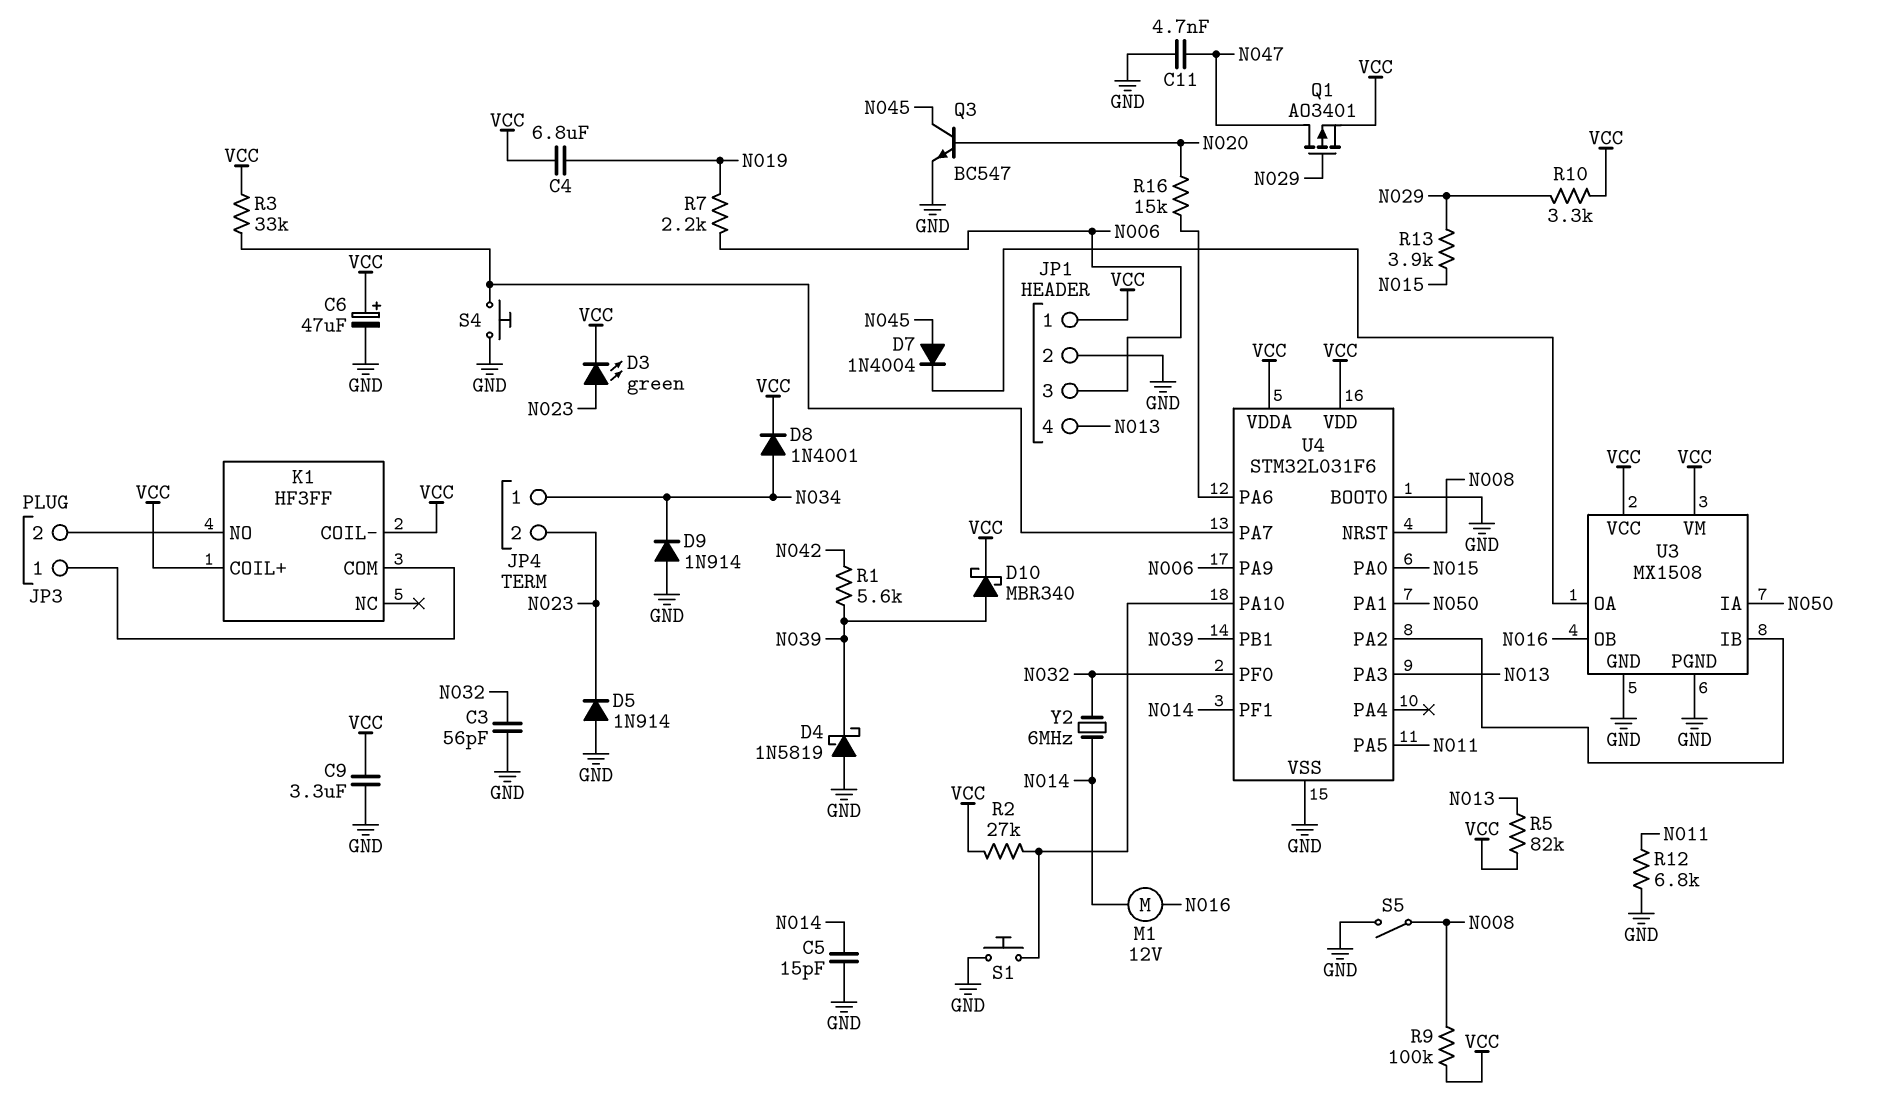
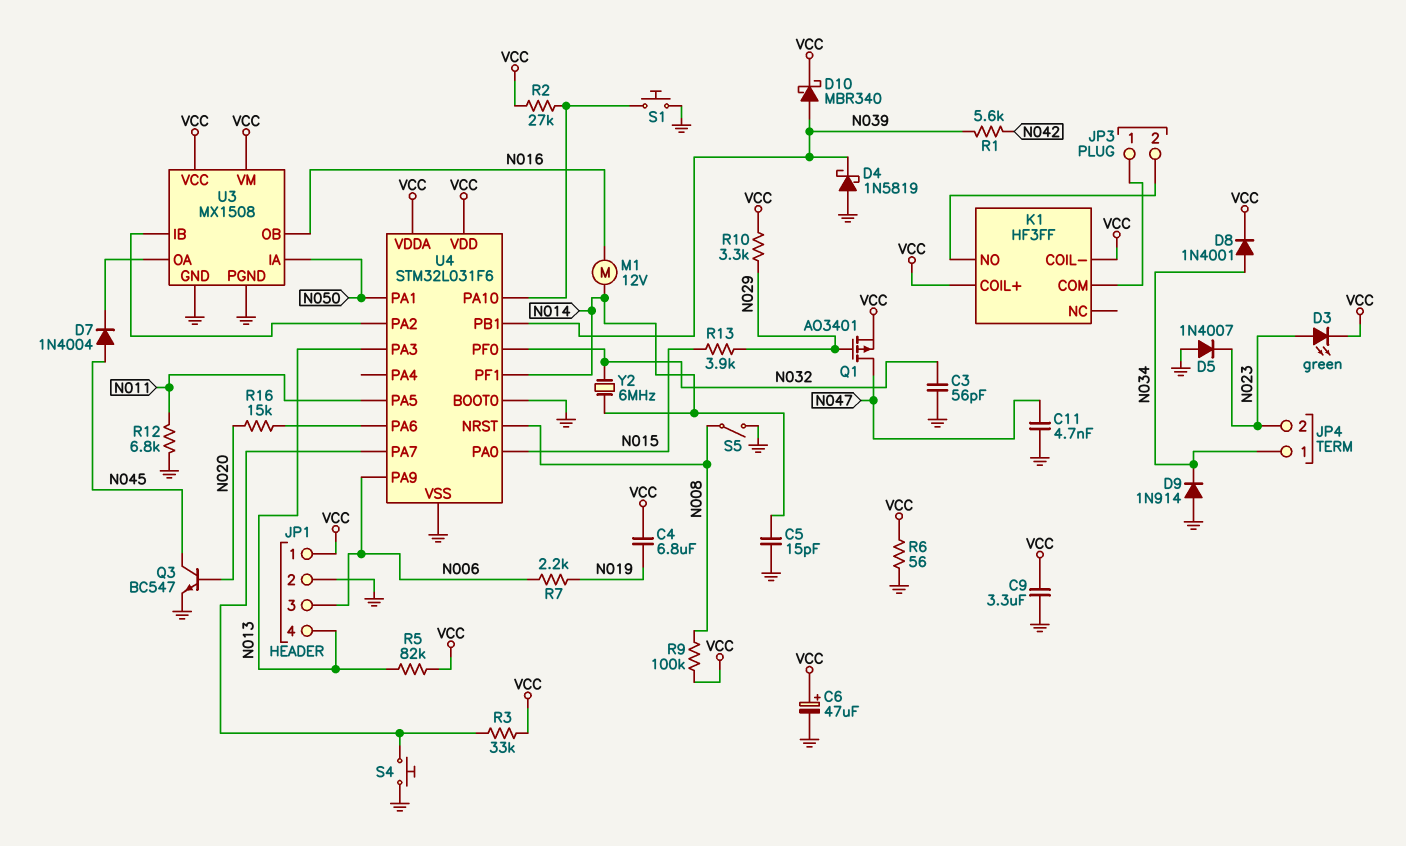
D5: diode 1N914 (A GND, K N023) -> diode 1N4007 (A GND, K N023)
R6: none -> 56 (GND, VCC)

